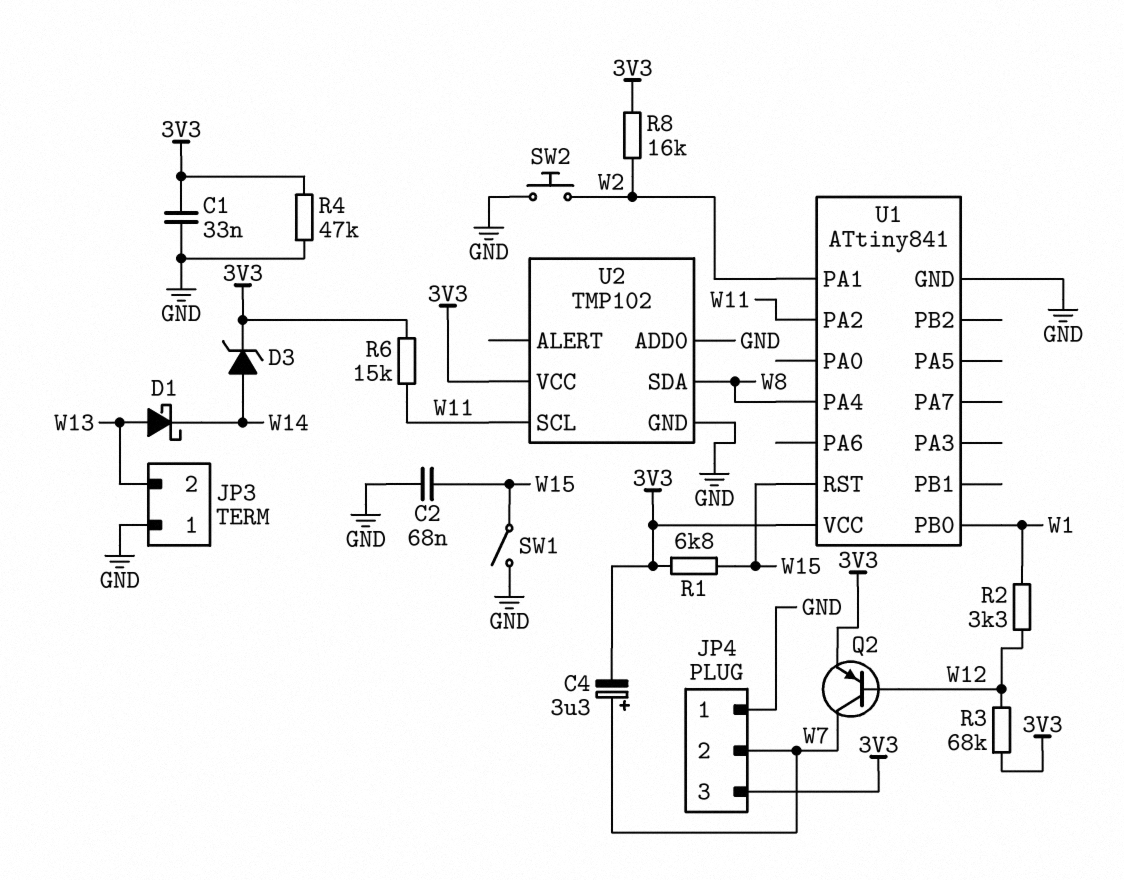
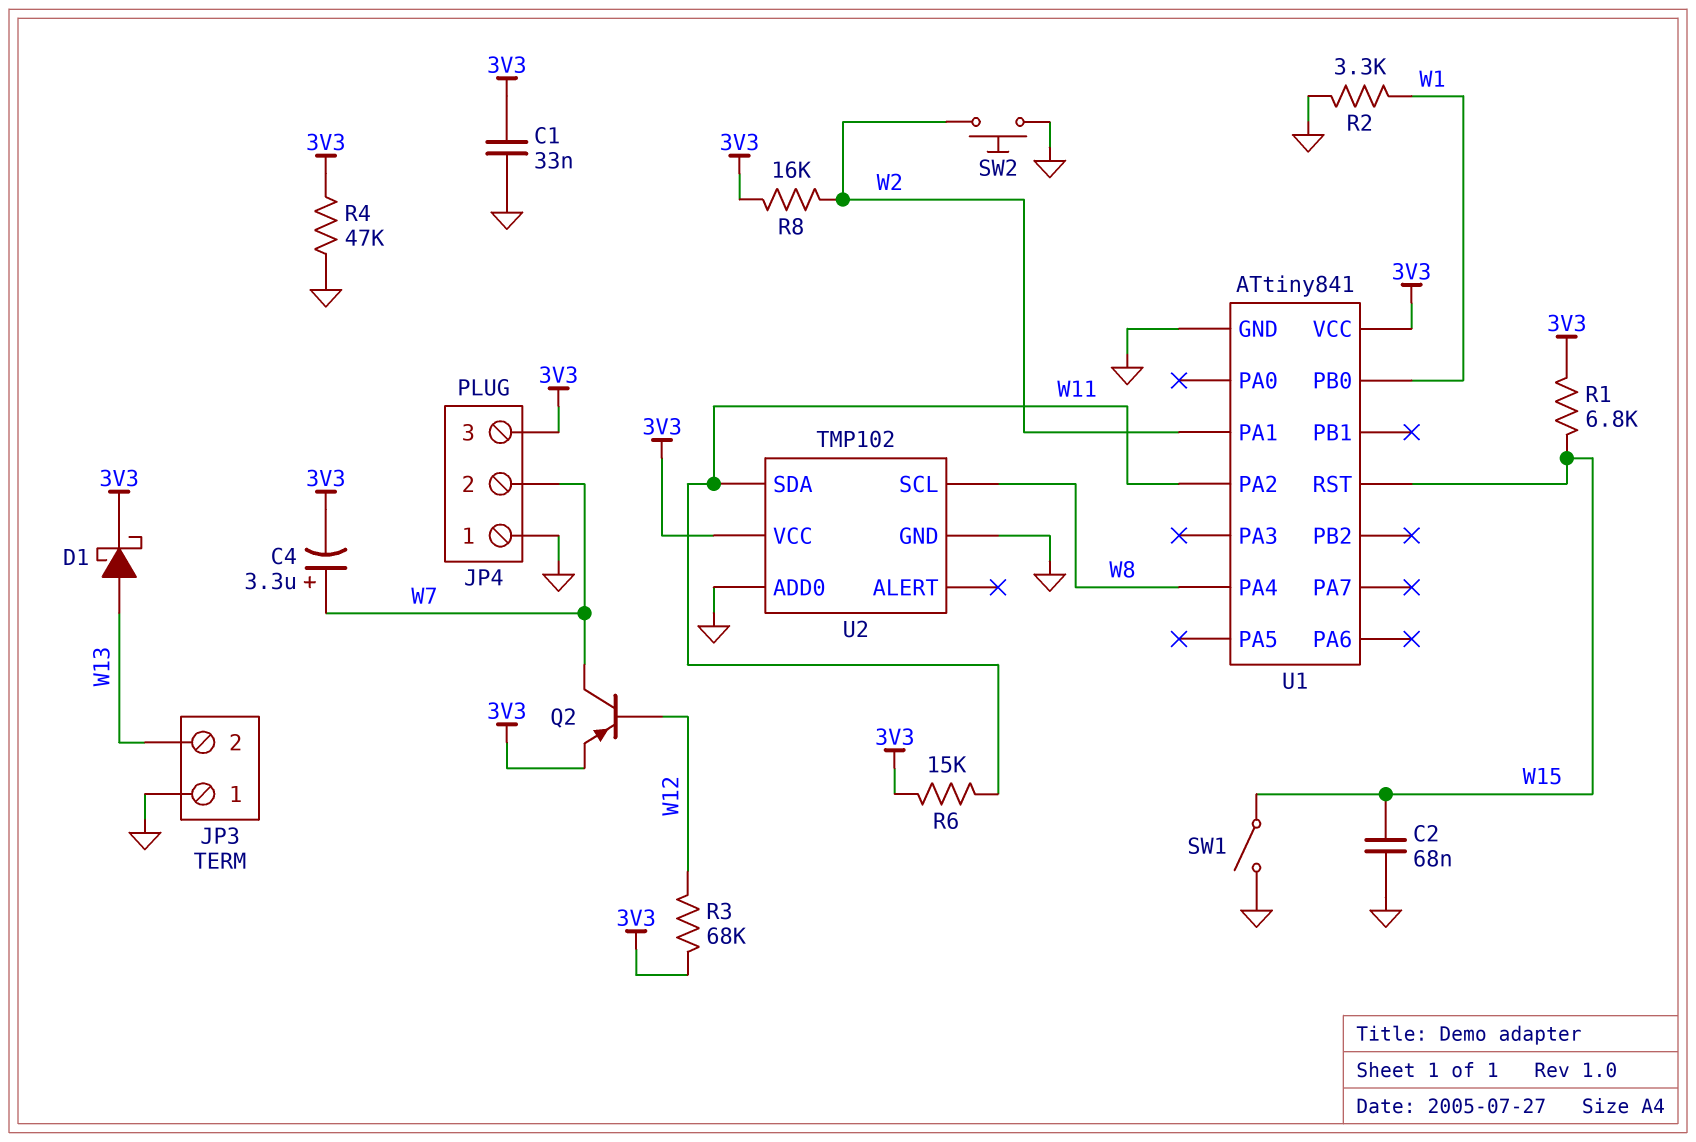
D1: schottky (A W13, K W14) -> schottky (A W13, K 3V3)
D3: zener (A W14, K 3V3) -> none
R2: 3.3k (W1, W12) -> 3.3k (GND, W1)
U2 pin SCL: W11 -> W8
U2 pin SDA: W8 -> W11

